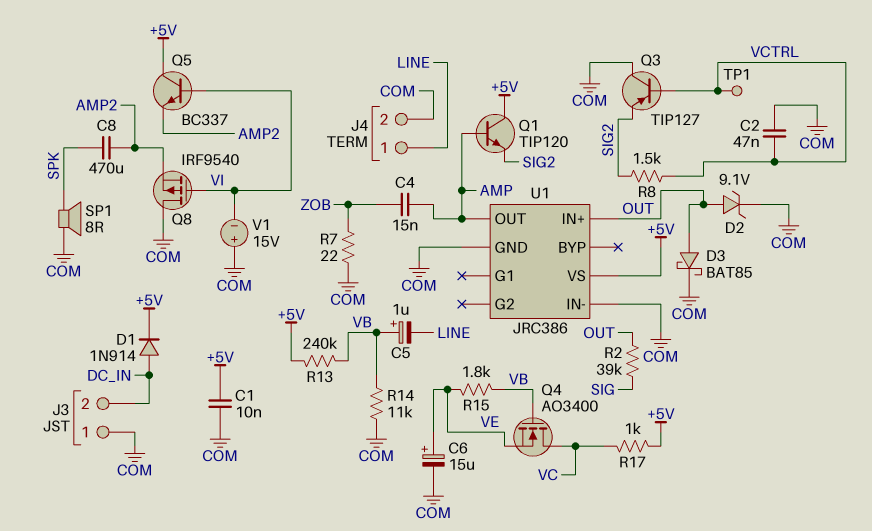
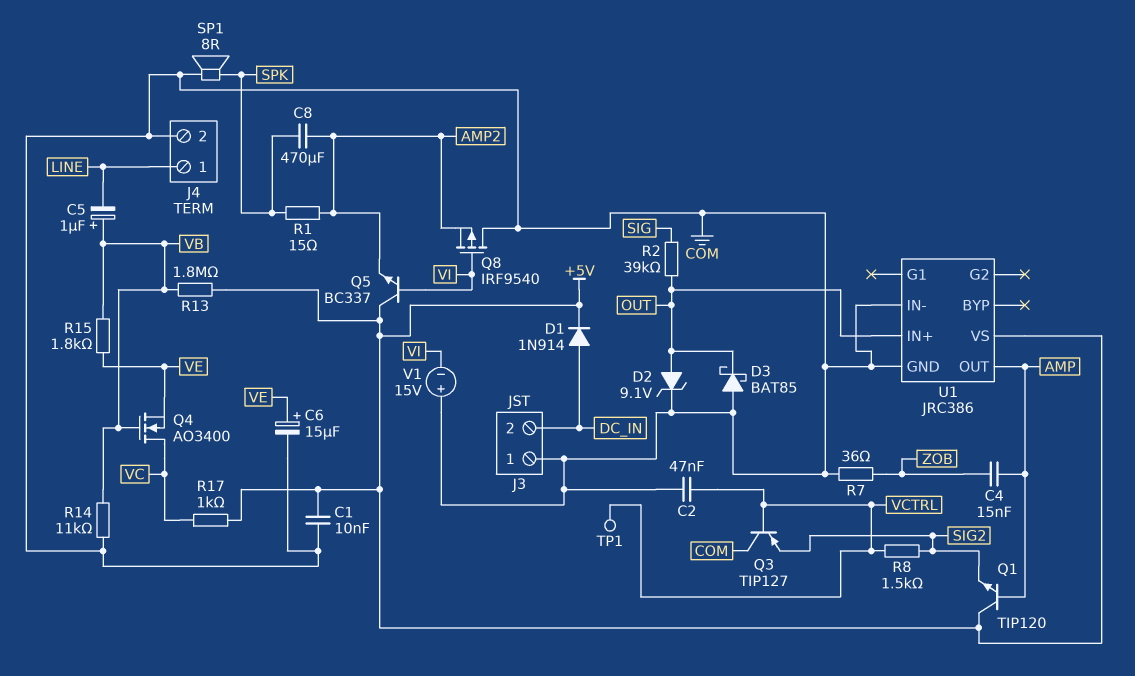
D3: schottky BAT85 (A OUT, K COM) -> schottky BAT85 (A COM, K OUT)
R1: none -> 15 (AMP2, SPK)
R7: 22 (COM, ZOB) -> 36 (COM, ZOB)
R13: 240k (+5V, VB) -> 1.8M (+5V, VB)

